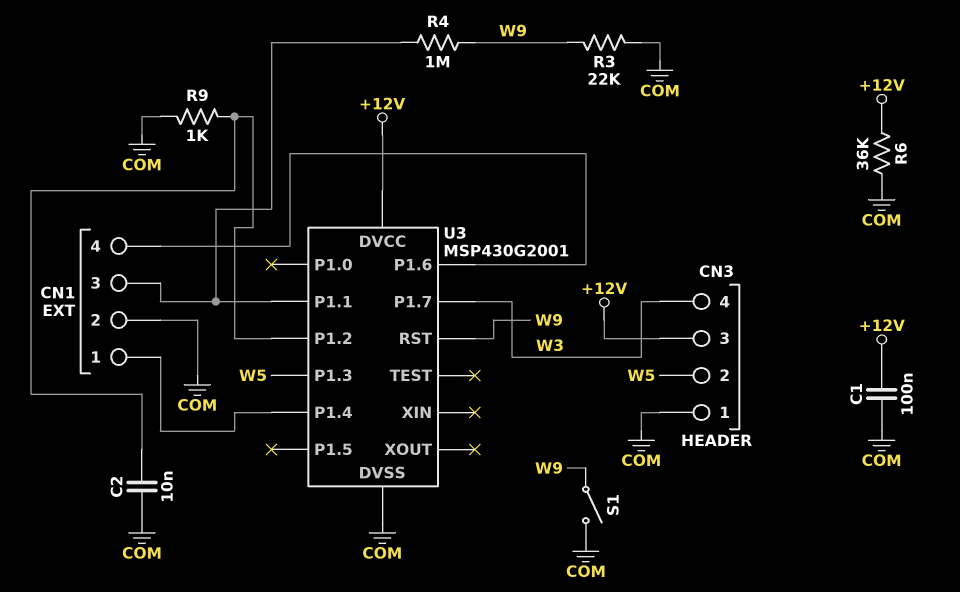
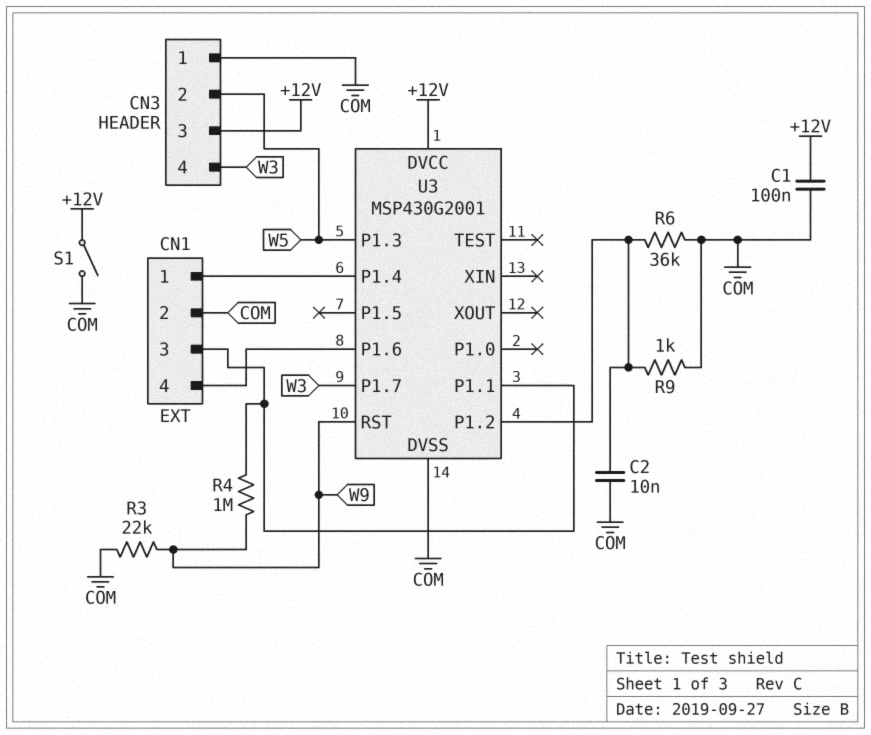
R6: 36k (+12V, COM) -> 36k (COM, U3/P1.2)
S1: switch (COM, W9) -> switch (+12V, COM)

